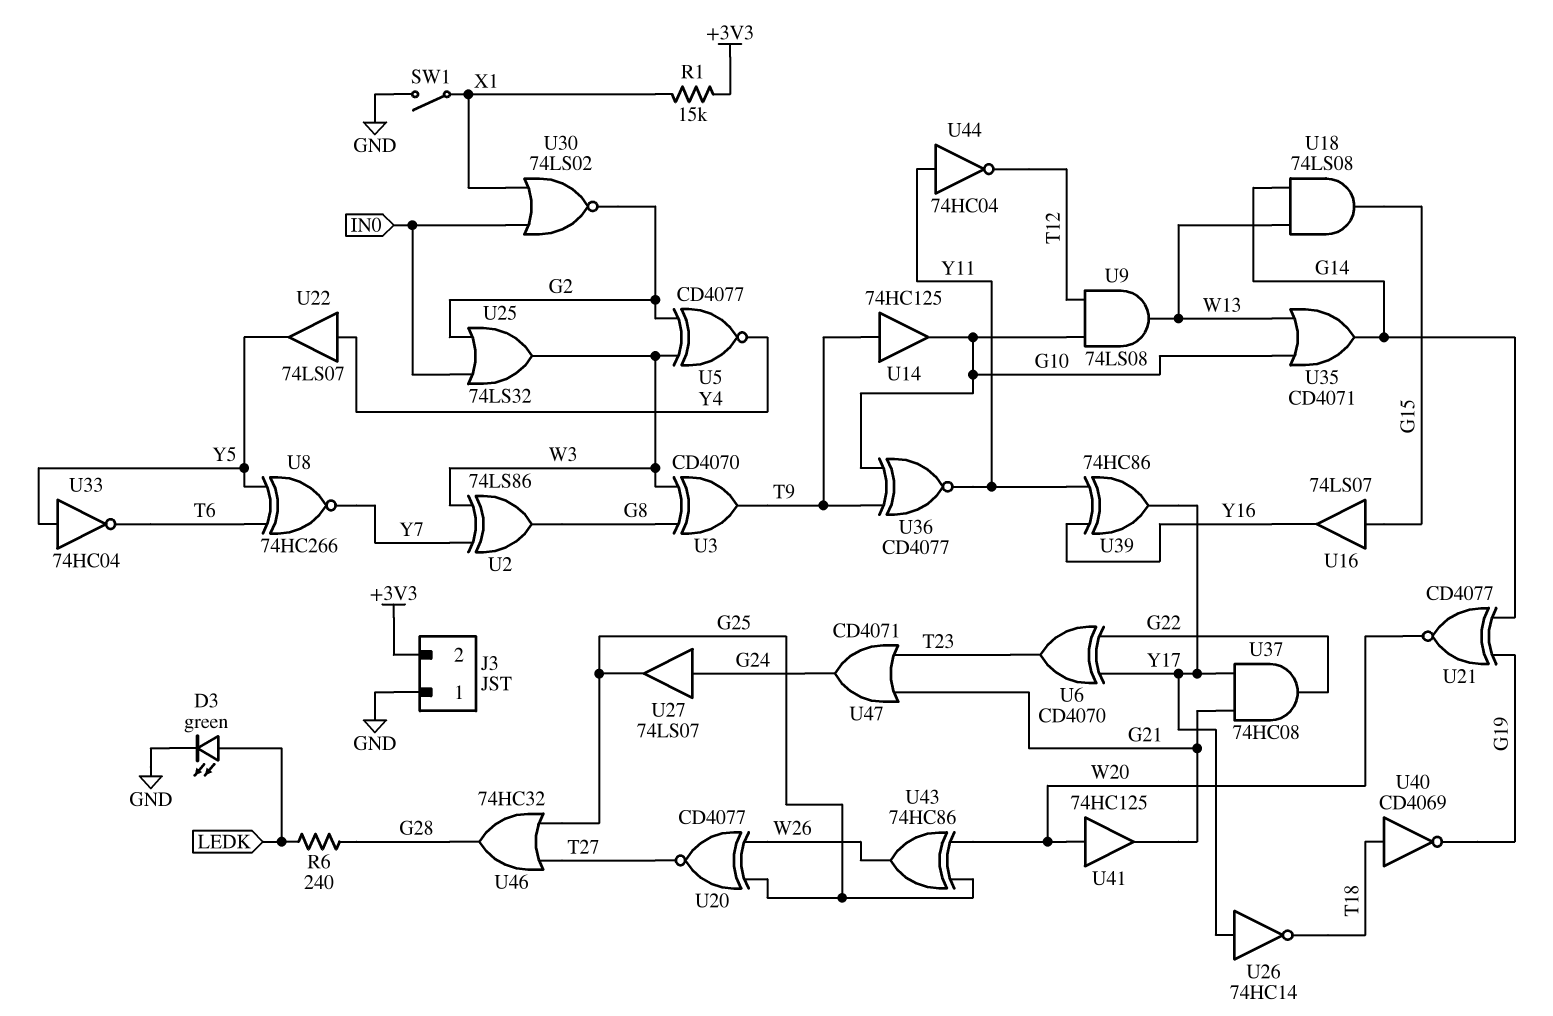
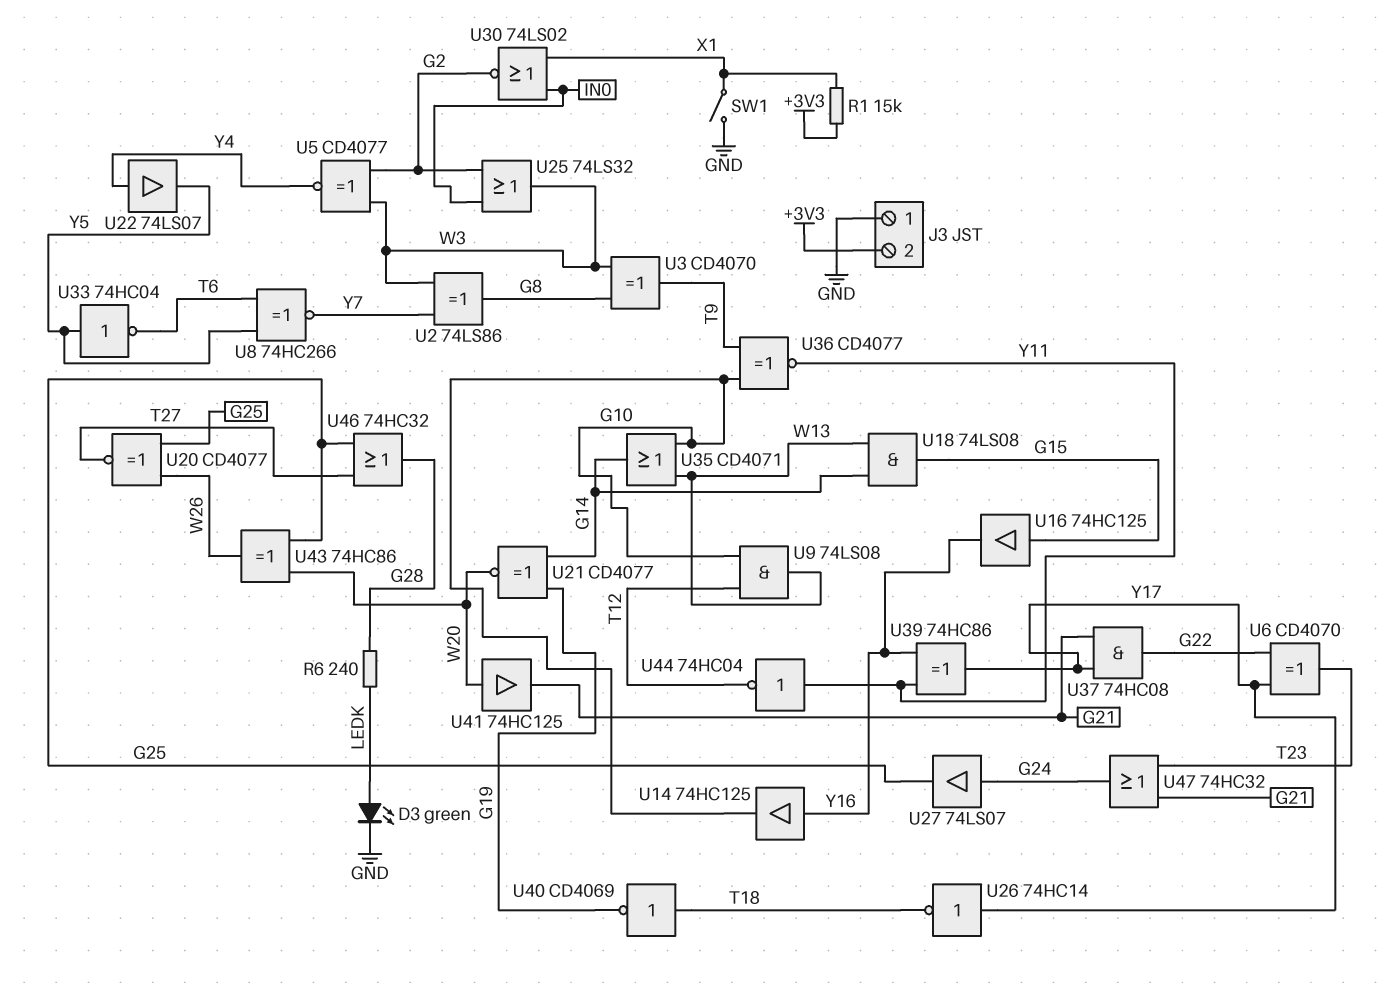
U14: buffer 74HC125 (in T9, out G10) -> buffer 74HC125 (in Y16, out G10)
U16: buffer 74LS07 (in G15, out Y16) -> buffer 74HC125 (in G15, out Y16)
U47: OR CD4071 (in G21, in T23, out G24) -> OR 74HC32 (in G21, in T23, out G24)

